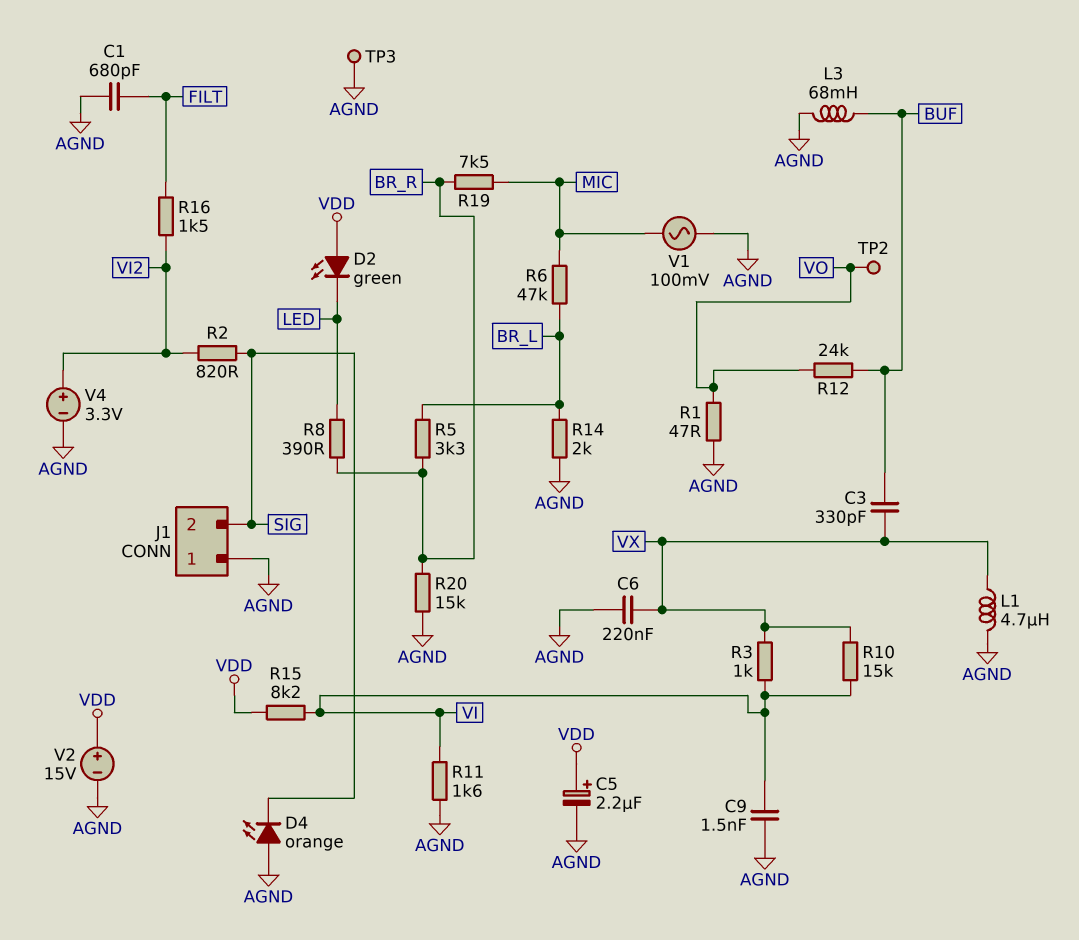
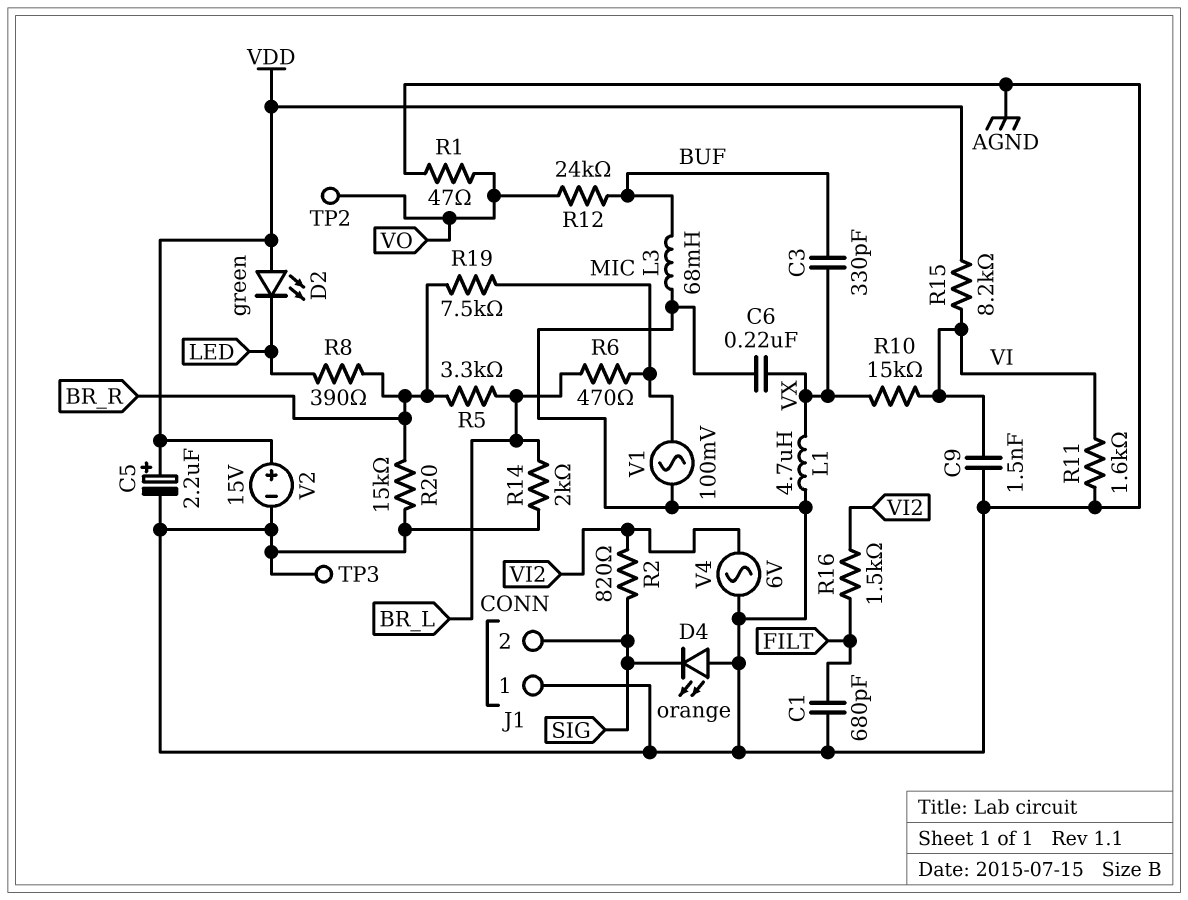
R3: 1k (VI, VX) -> none
R6: 47k (BR_L, MIC) -> 470 (BR_L, MIC)
V4: 3.3V (plus VI2, minus AGND) -> AC 6V (AGND, VI2)

